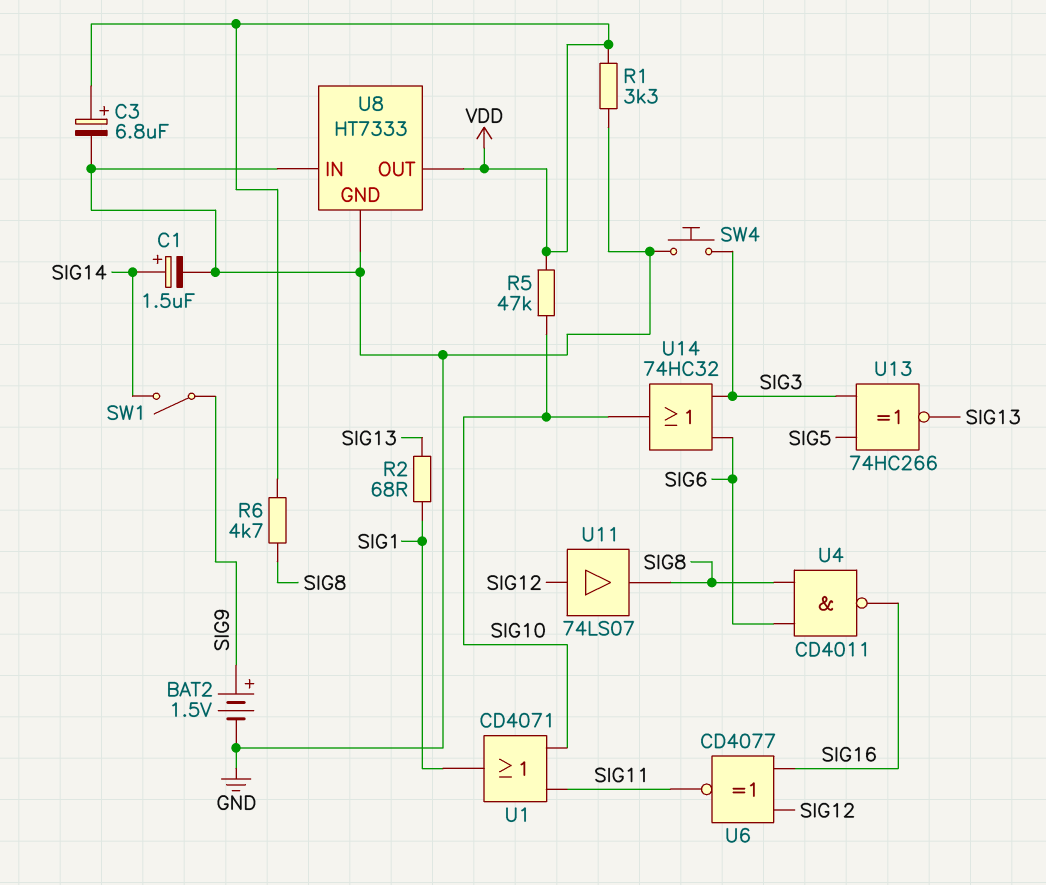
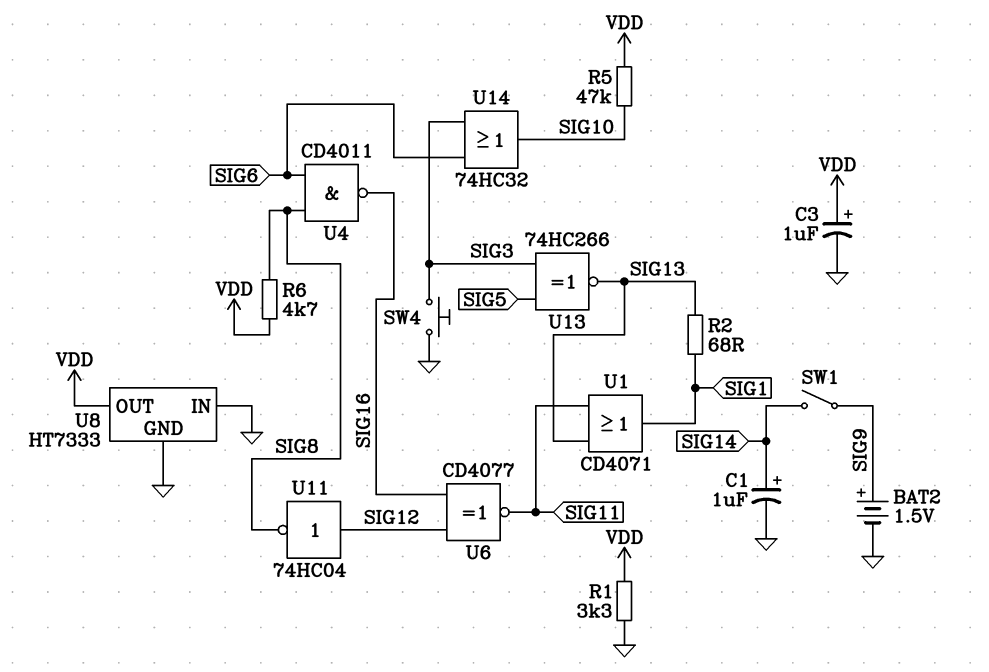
C1: 1.5uF (plus SIG14, minus GND) -> 1uF (plus SIG14, minus GND)
C3: 6.8uF (plus VDD, minus GND) -> 1uF (plus VDD, minus GND)
U1: OR CD4071 (in SIG10, in SIG11, out SIG1) -> OR CD4071 (in SIG11, in SIG13, out SIG1)
U11: buffer 74LS07 (in SIG12, out SIG8) -> NOT 74HC04 (in SIG12, out SIG8)

